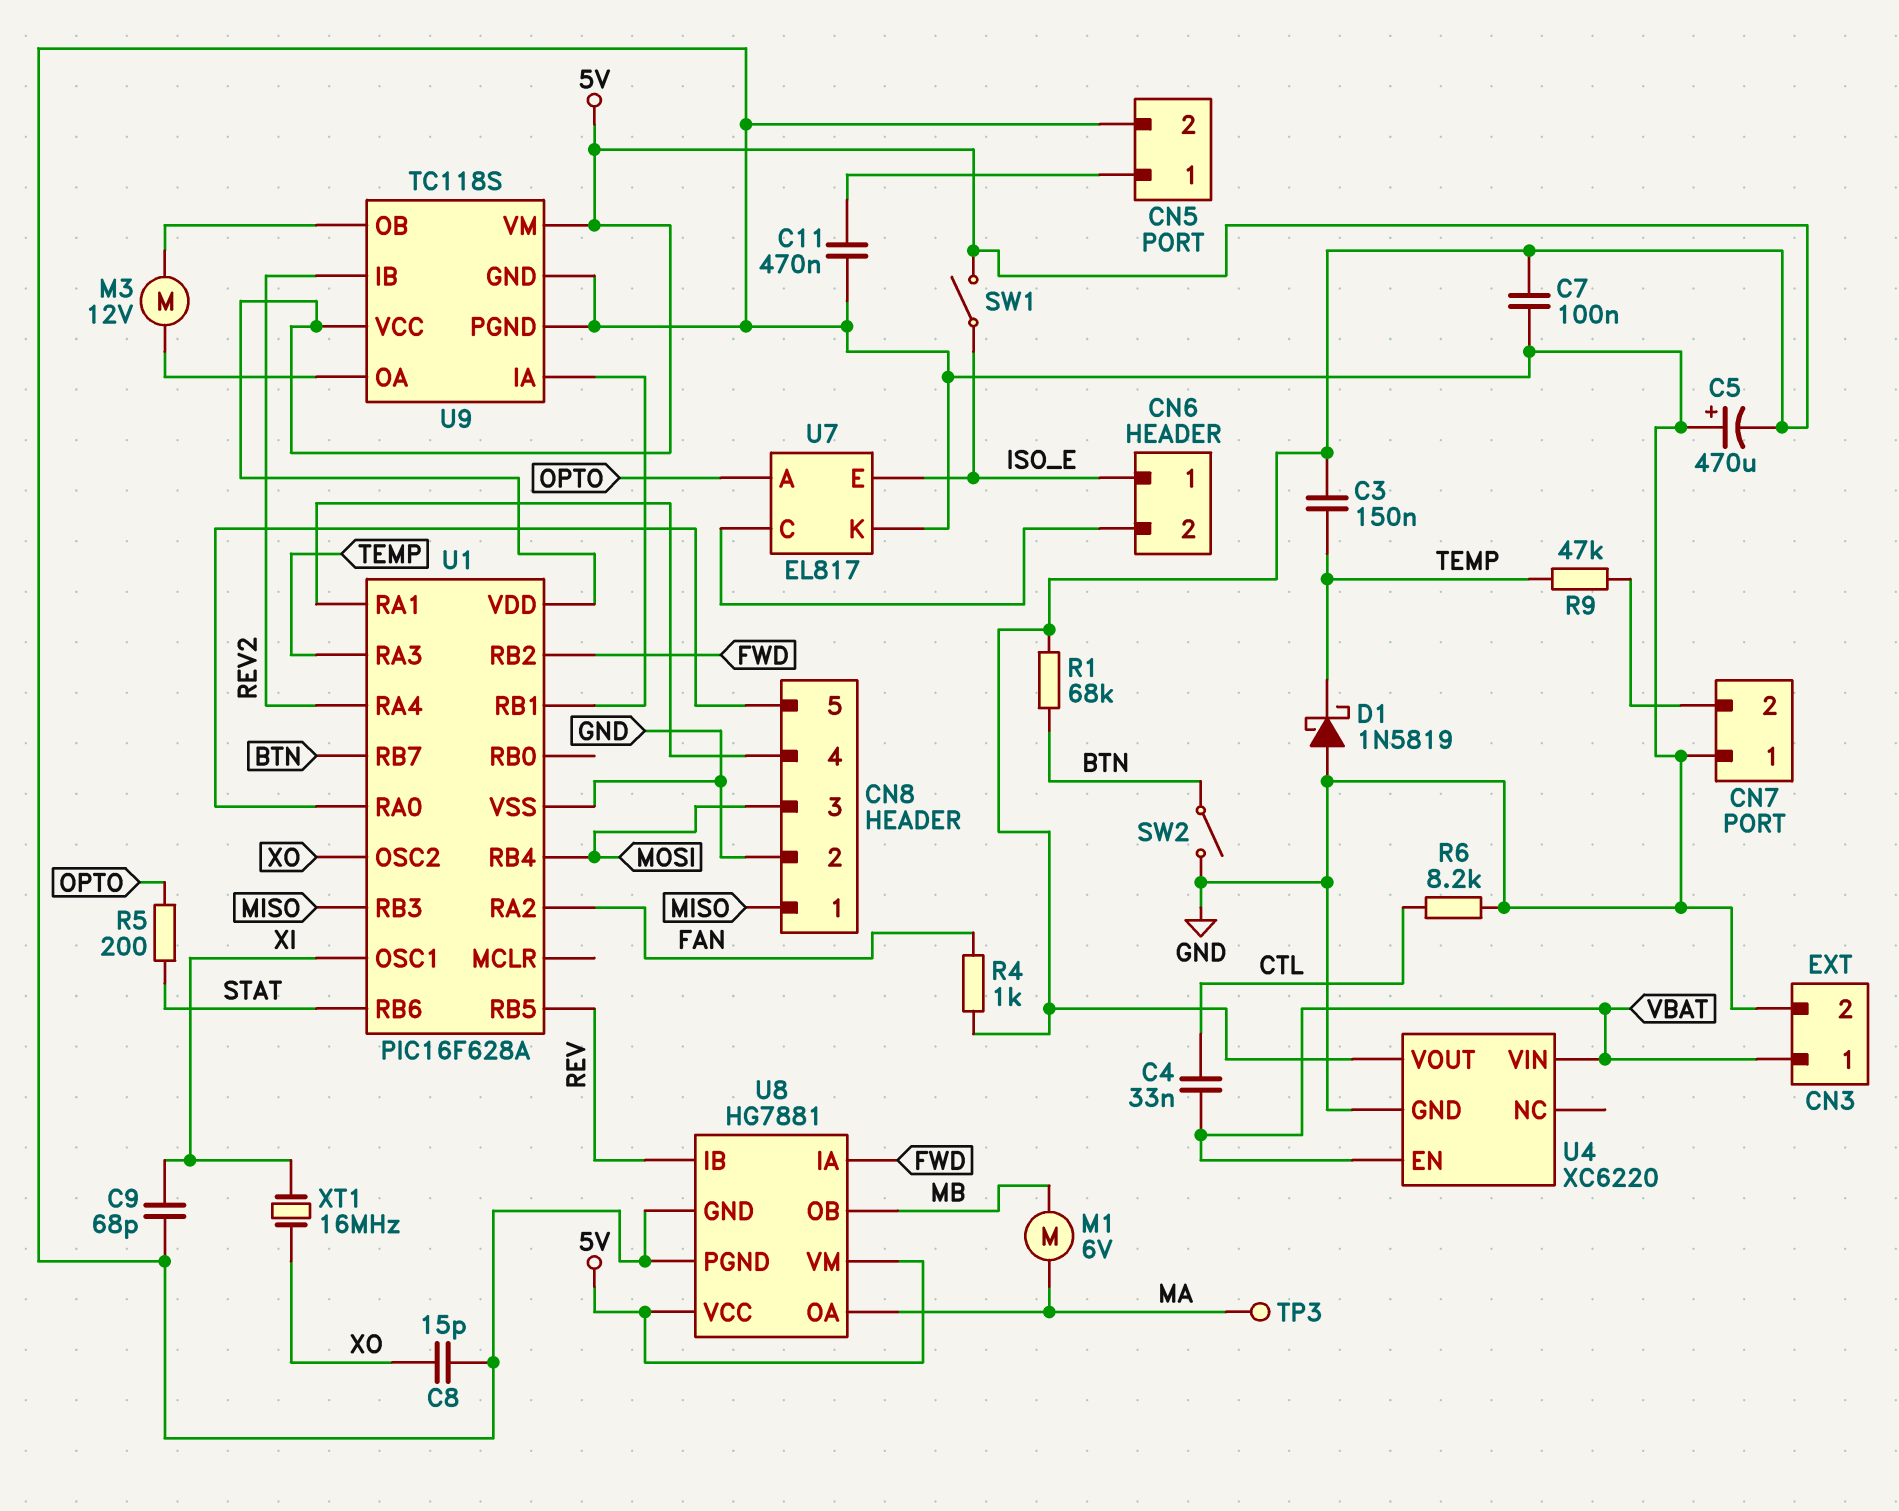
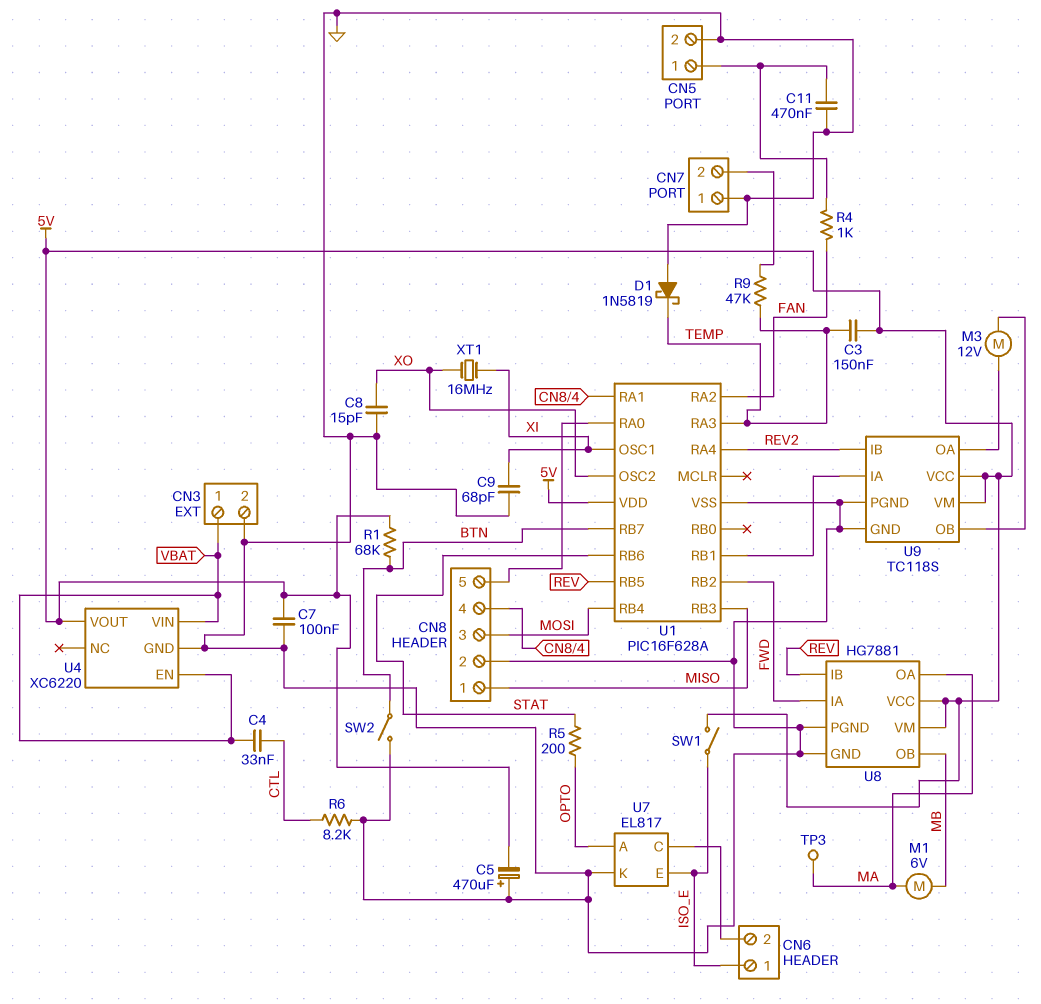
R4: 1k (5V, FAN) -> 1k (CN5/1, FAN)

